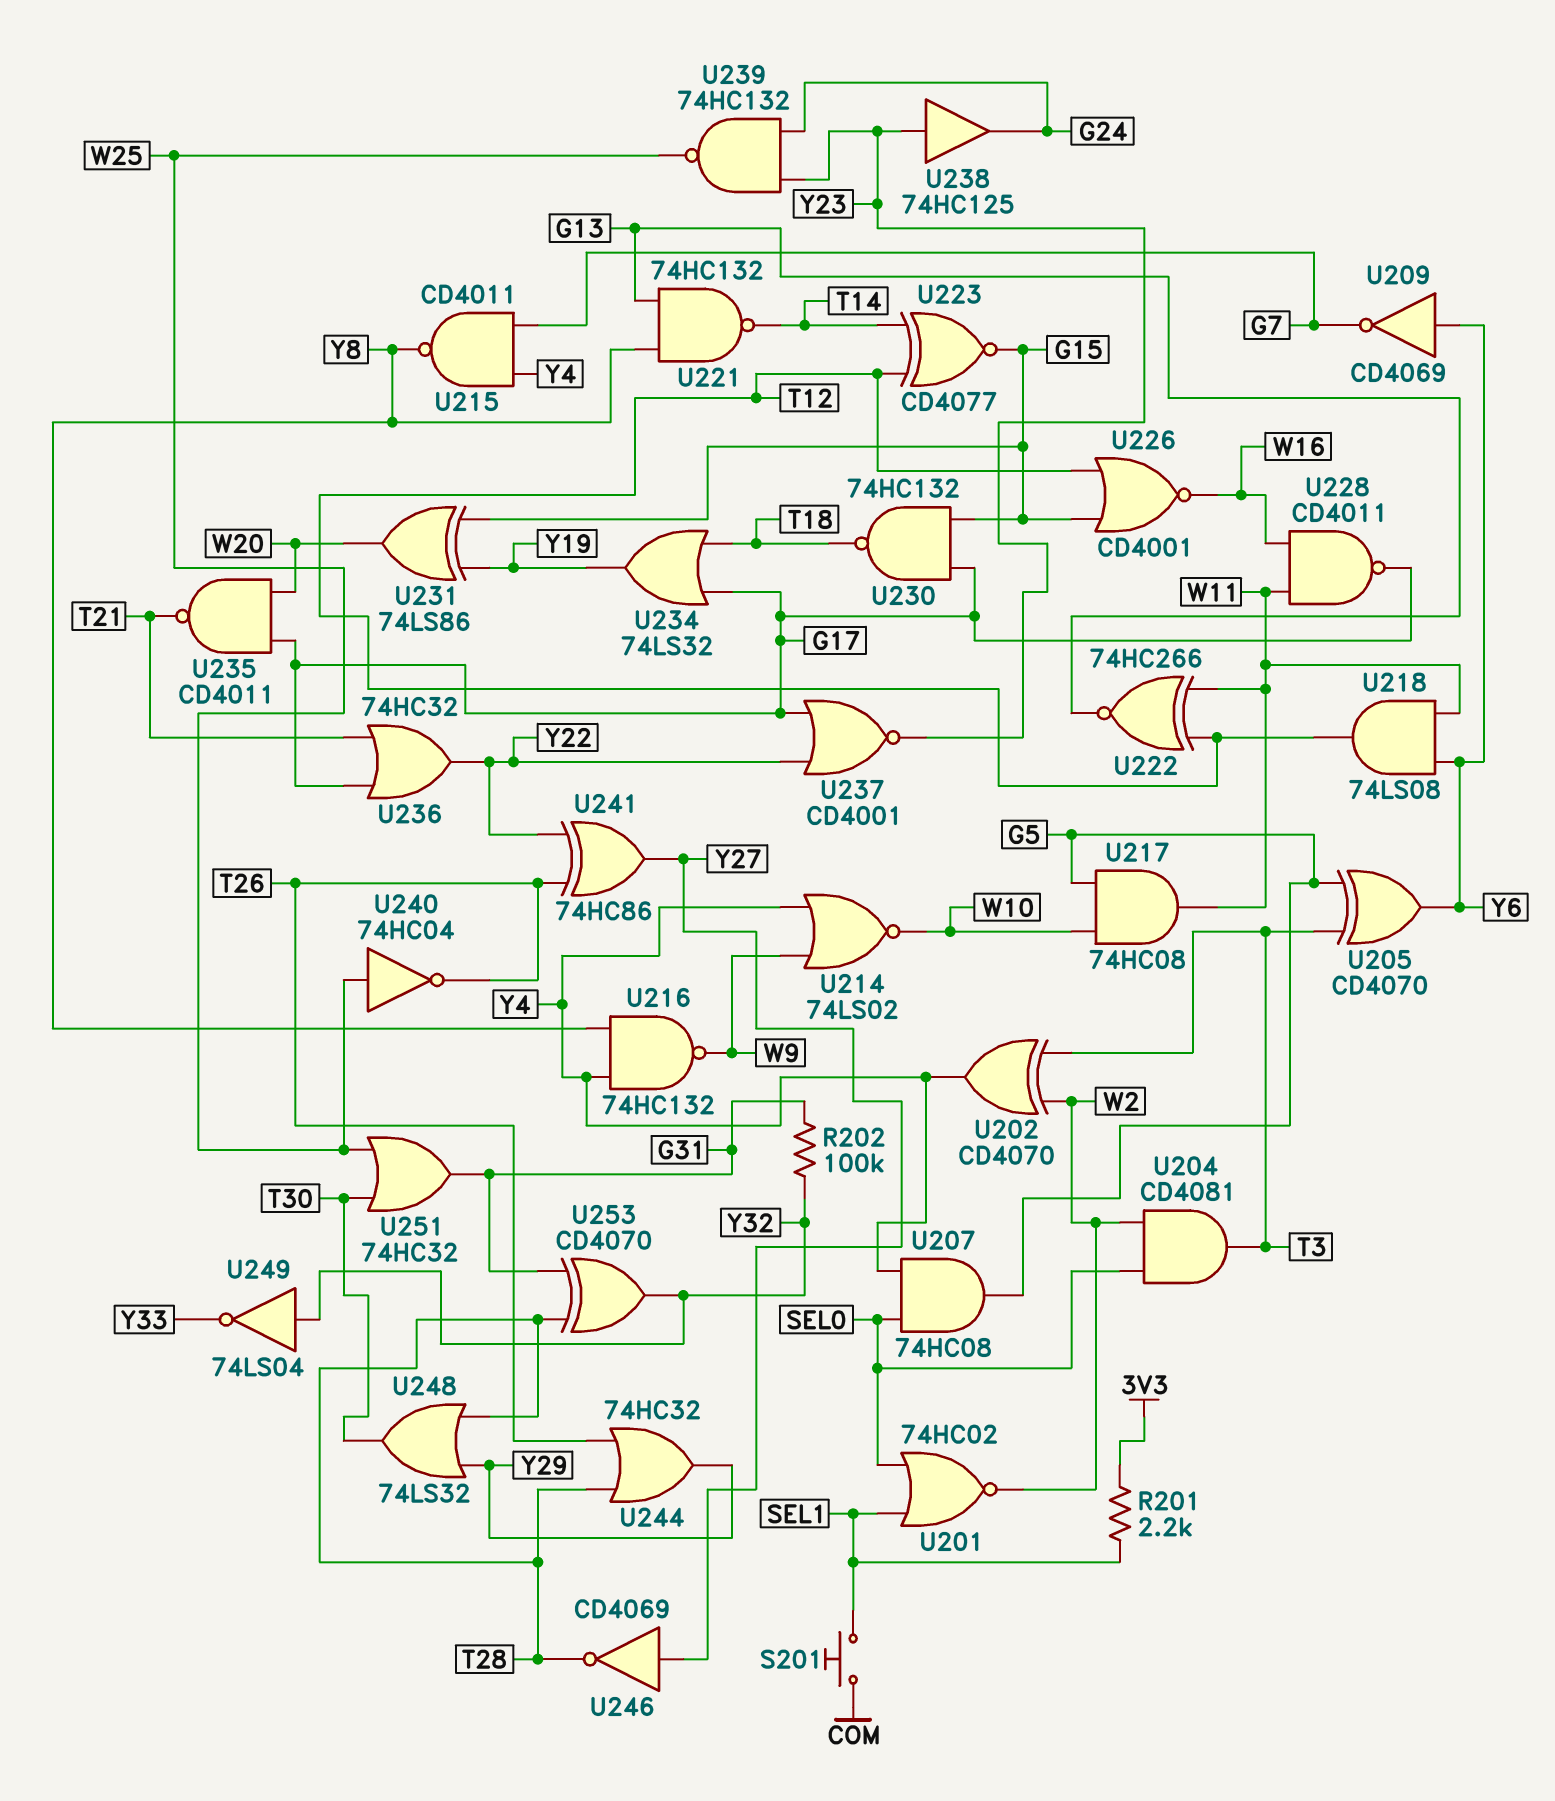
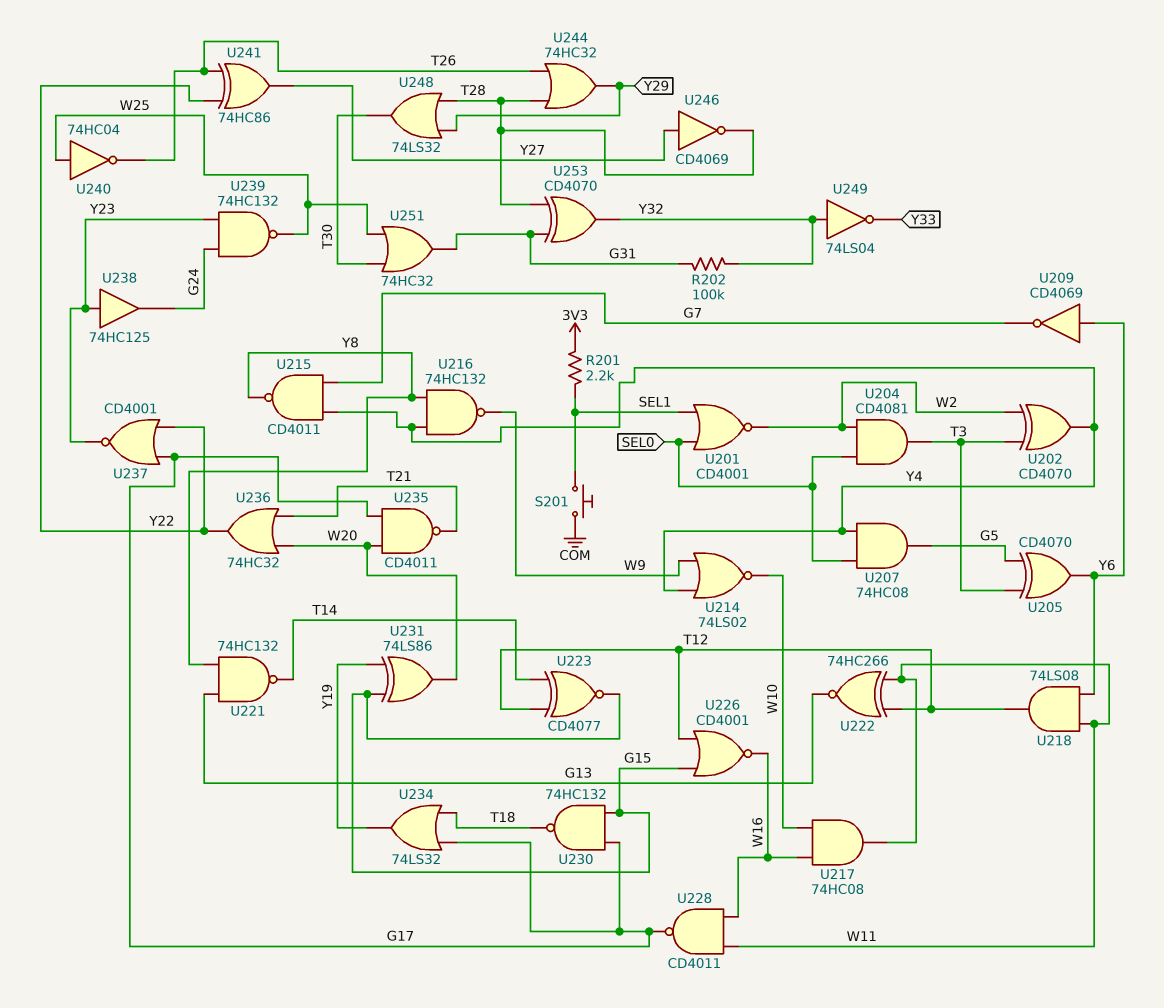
U201: NOR 74HC02 (in SEL0, in SEL1, out W2) -> NOR CD4001 (in SEL0, in SEL1, out W2)
U217: AND 74HC08 (in G5, in W10, out W11) -> AND 74HC08 (in W10, in W16, out W11)
U236: OR 74HC32 (in G17, in T21, out Y22) -> OR 74HC32 (in T21, in W20, out Y22)

